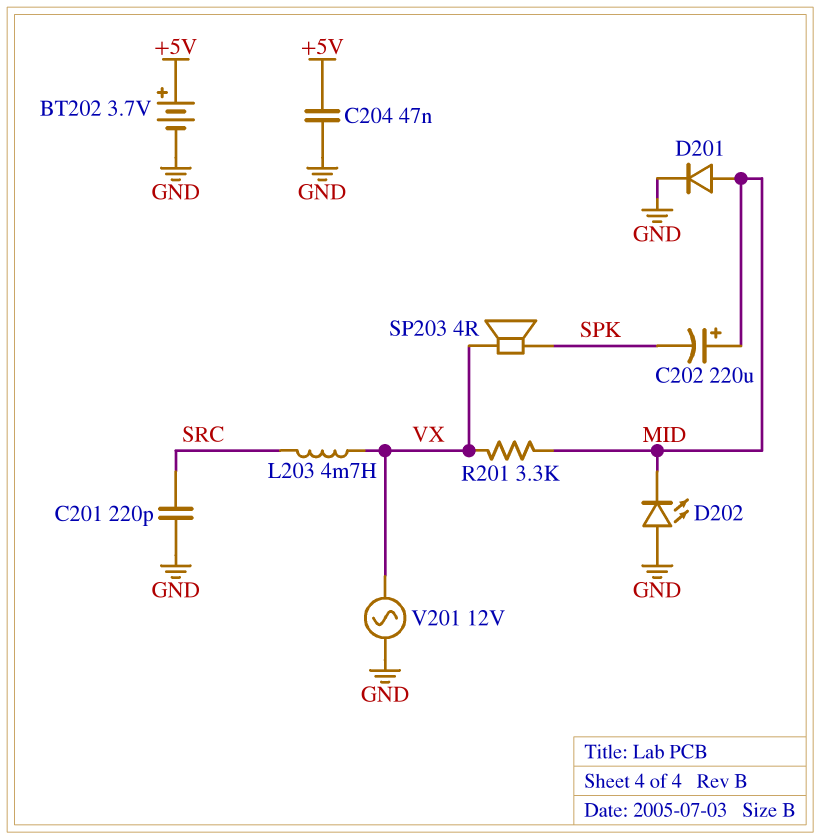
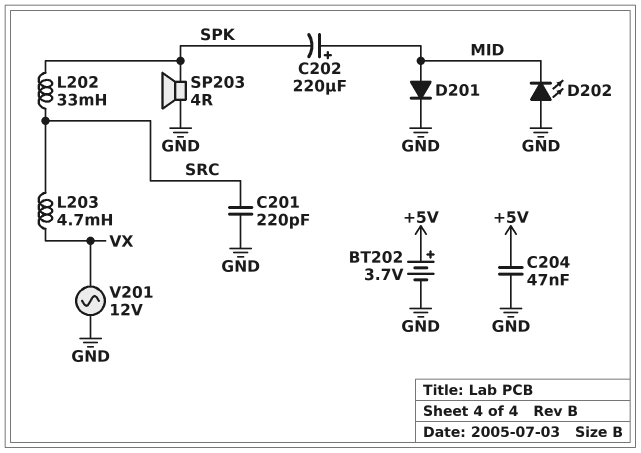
L202: none -> 33mH (SPK, SRC)
R201: 3.3k (MID, VX) -> none
SP203: speaker 4R (SPK, VX) -> speaker 4R (GND, SPK)

